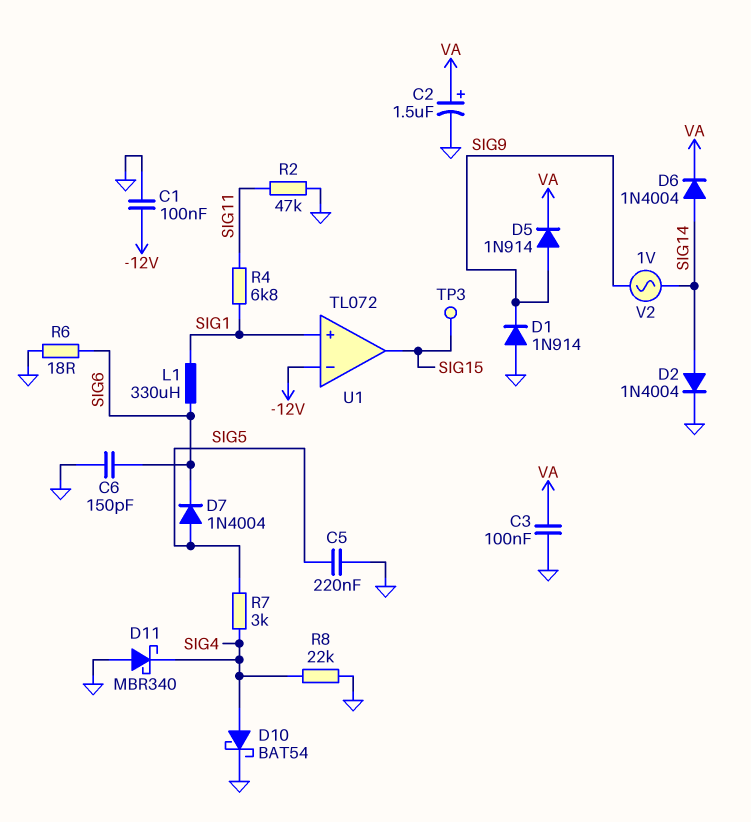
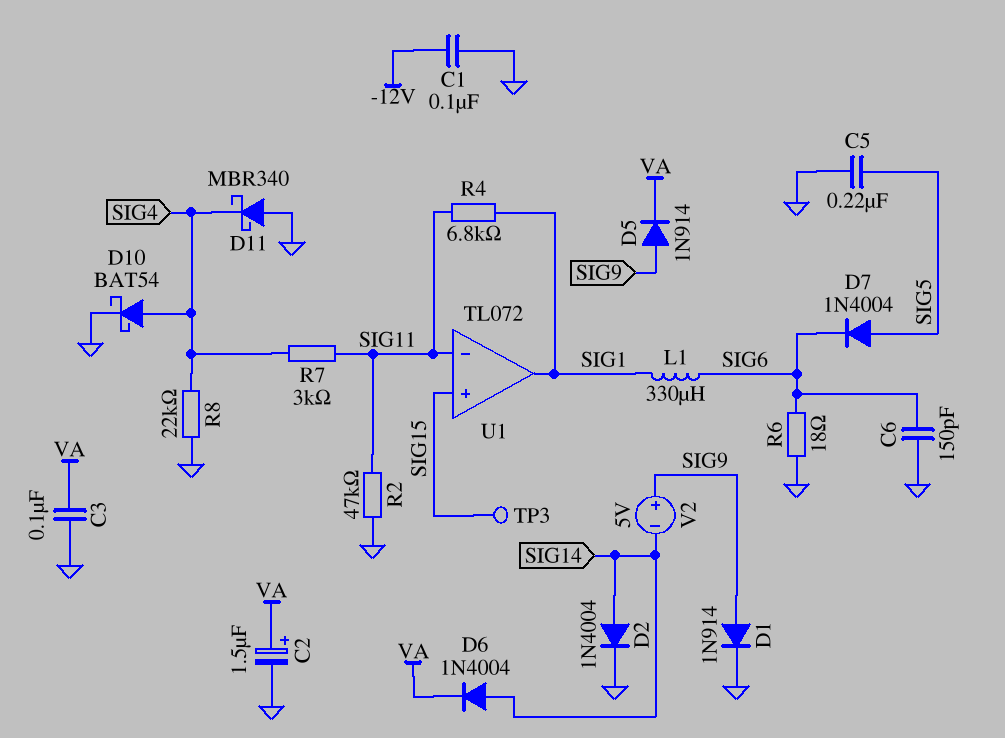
D1: diode 1N914 (A GND, K SIG9) -> diode 1N914 (A SIG9, K GND)
R7: 3k (SIG4, SIG5) -> 3k (SIG4, SIG11)
U1 pin in+: SIG1 -> SIG15
U1 pin in-: -12V -> SIG11
U1 pin out: SIG15 -> SIG1
V2: AC 1V (SIG9, SIG14) -> 5V (plus SIG9, minus SIG14)

